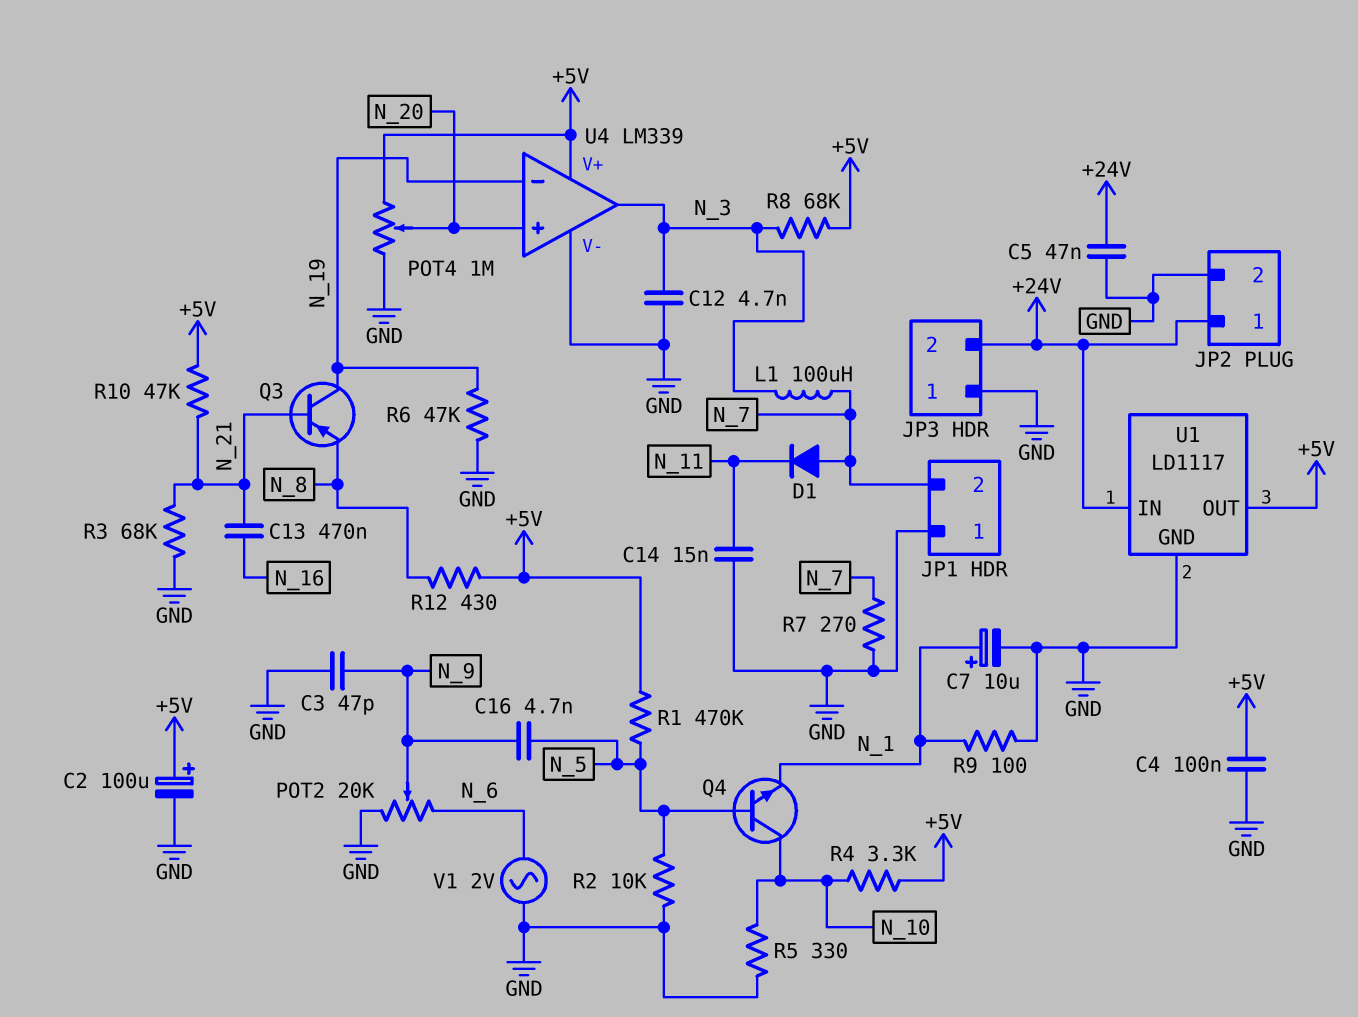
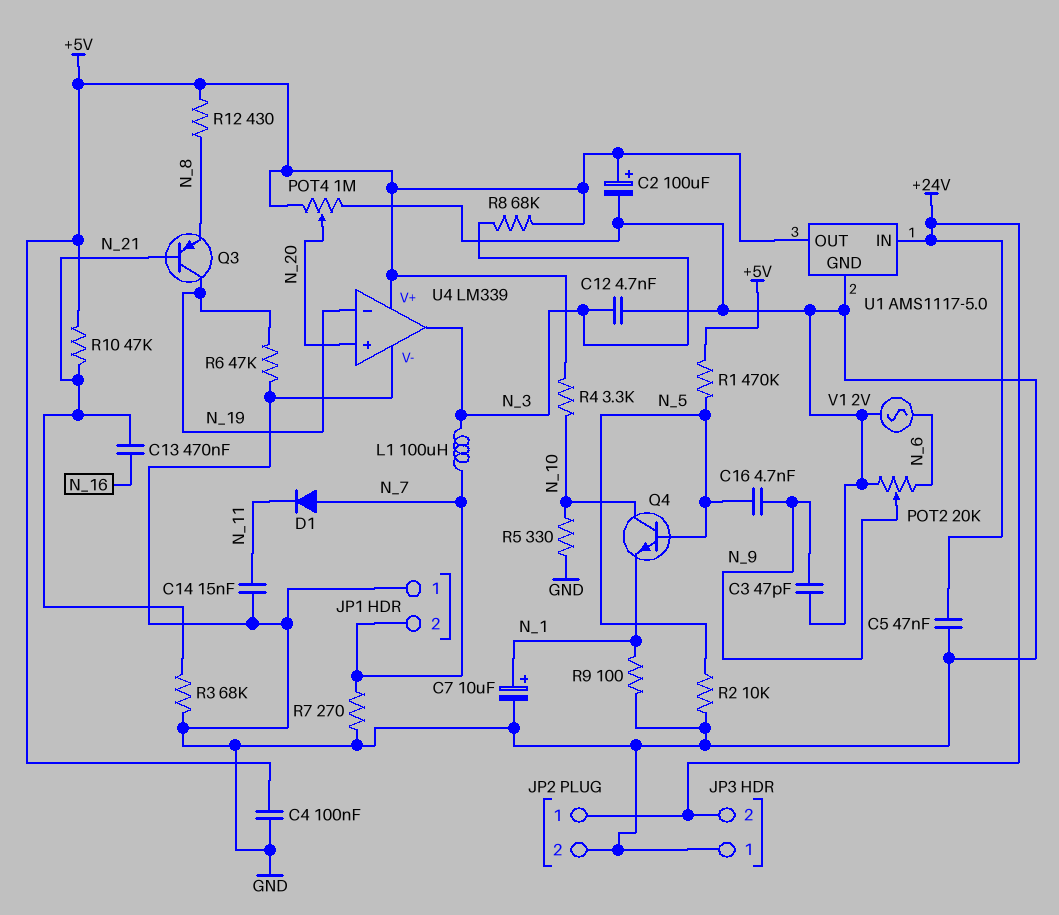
U1: LD1117 -> AMS1117-5.0

